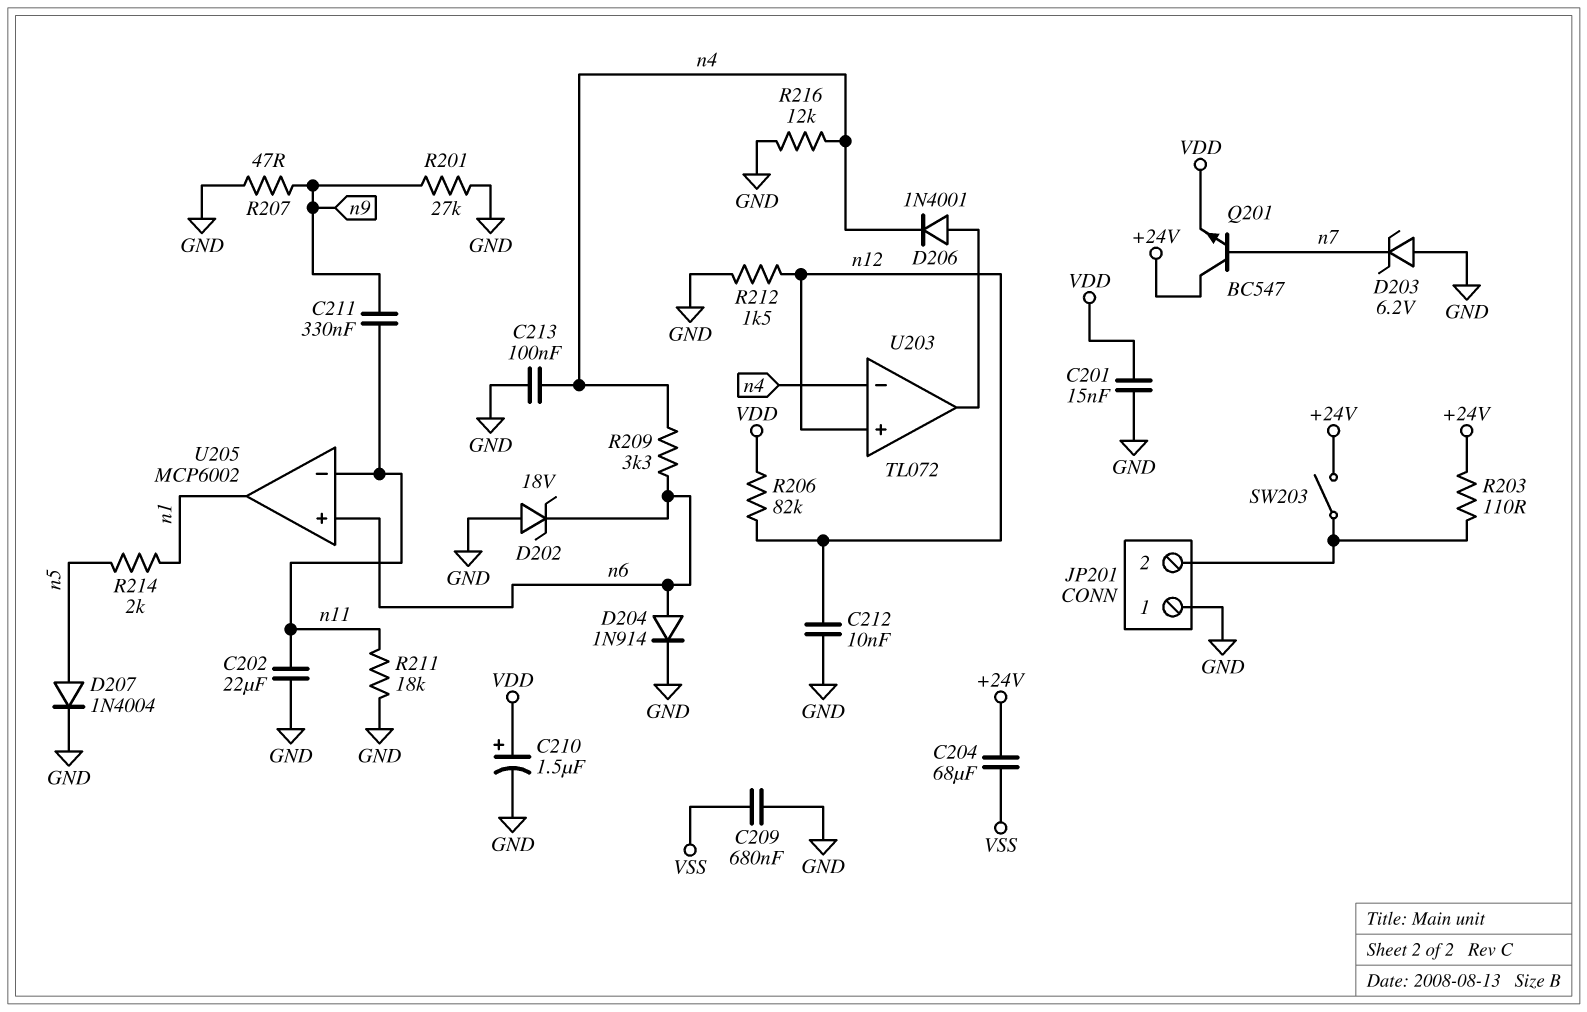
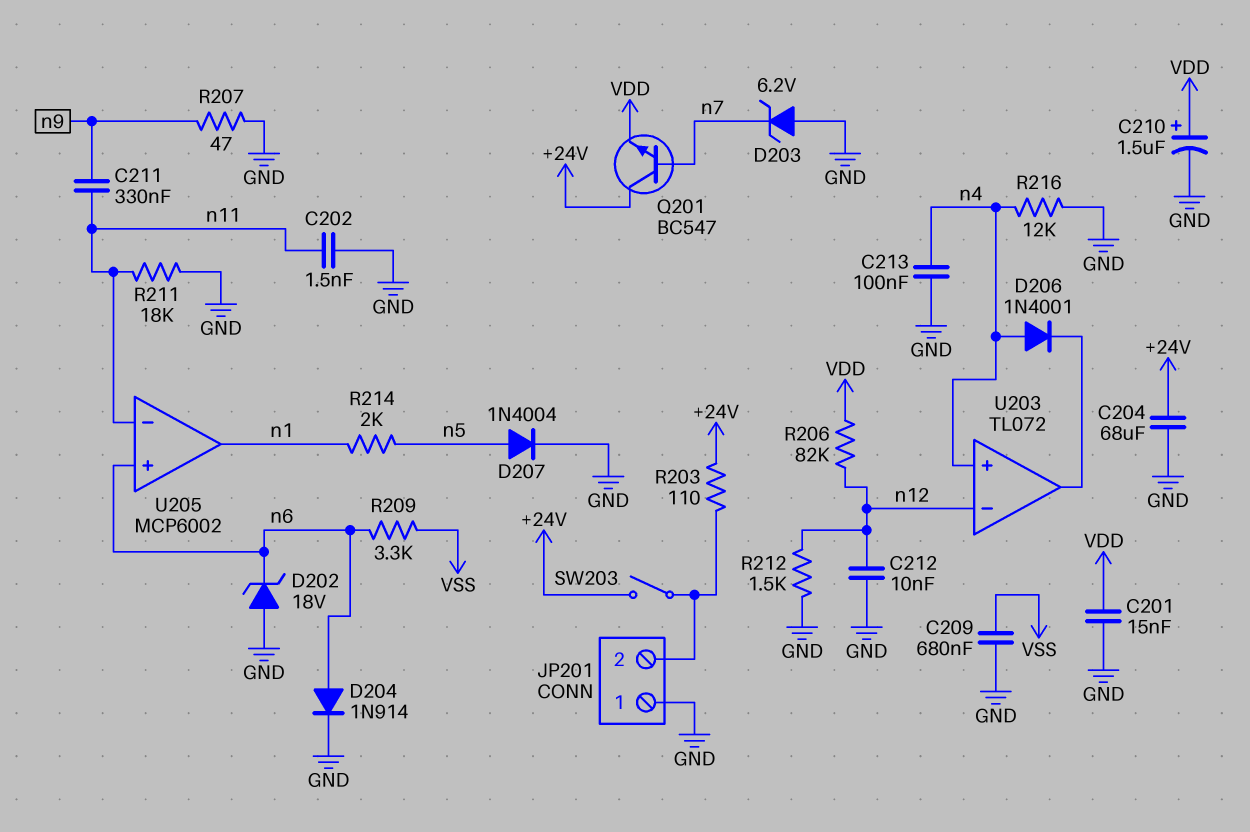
C202: 22uF (GND, n11) -> 1.5nF (GND, n11)
C204: 68uF (+24V, VSS) -> 68uF (+24V, GND)
D206: diode 1N4001 (A U203/out, K n4) -> diode 1N4001 (A n4, K U203/out)
R201: 27k (GND, n9) -> none
R209: 3.3k (n4, n6) -> 3.3k (VSS, n6)
U203 pin in+: n12 -> n4
U203 pin in-: n4 -> n12

